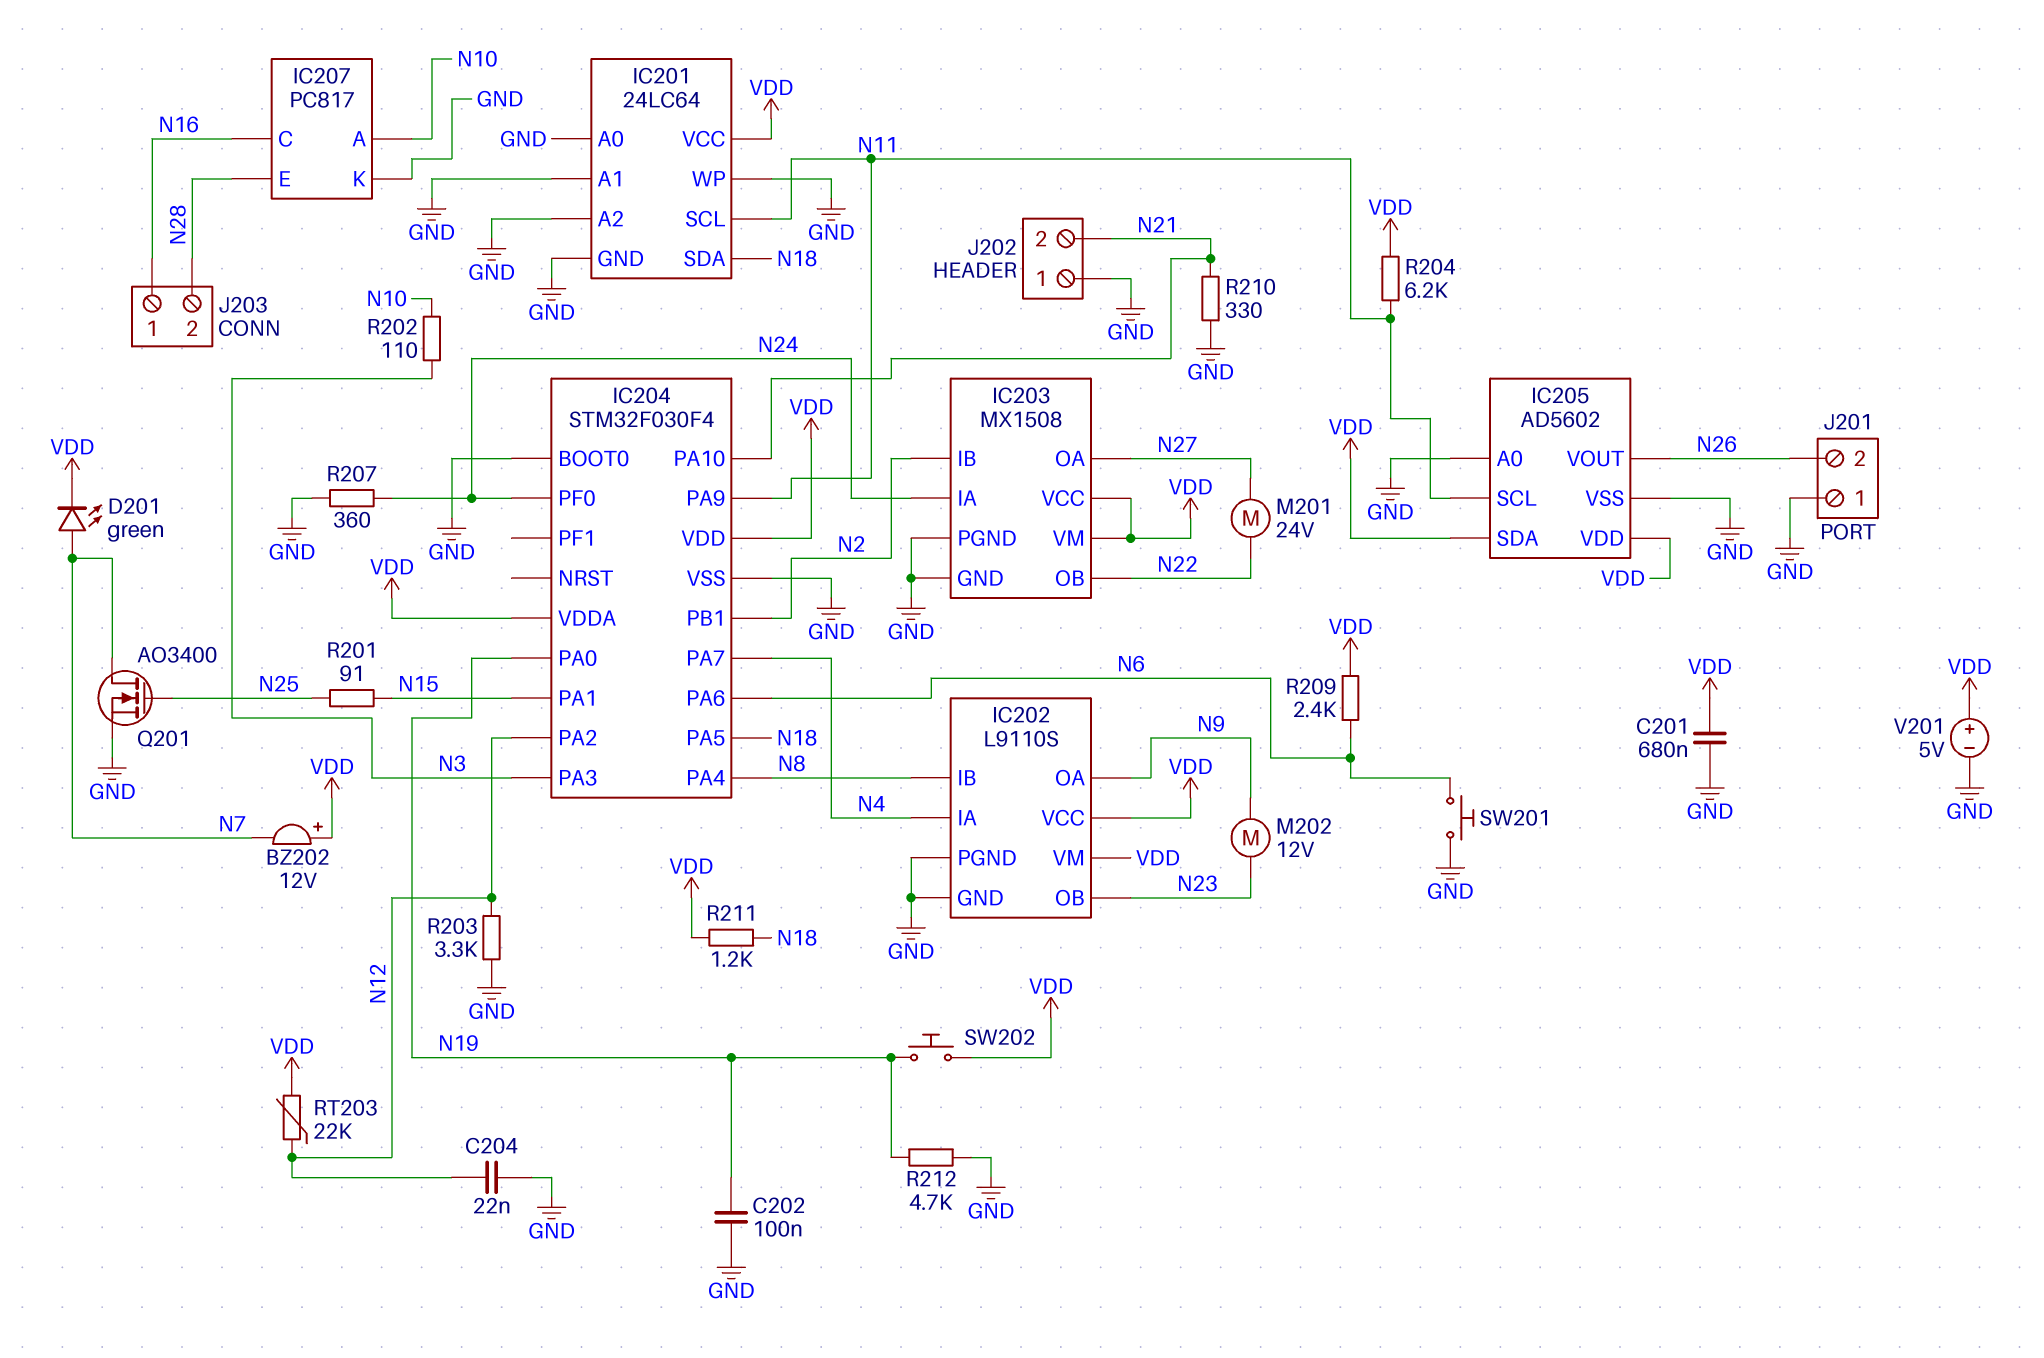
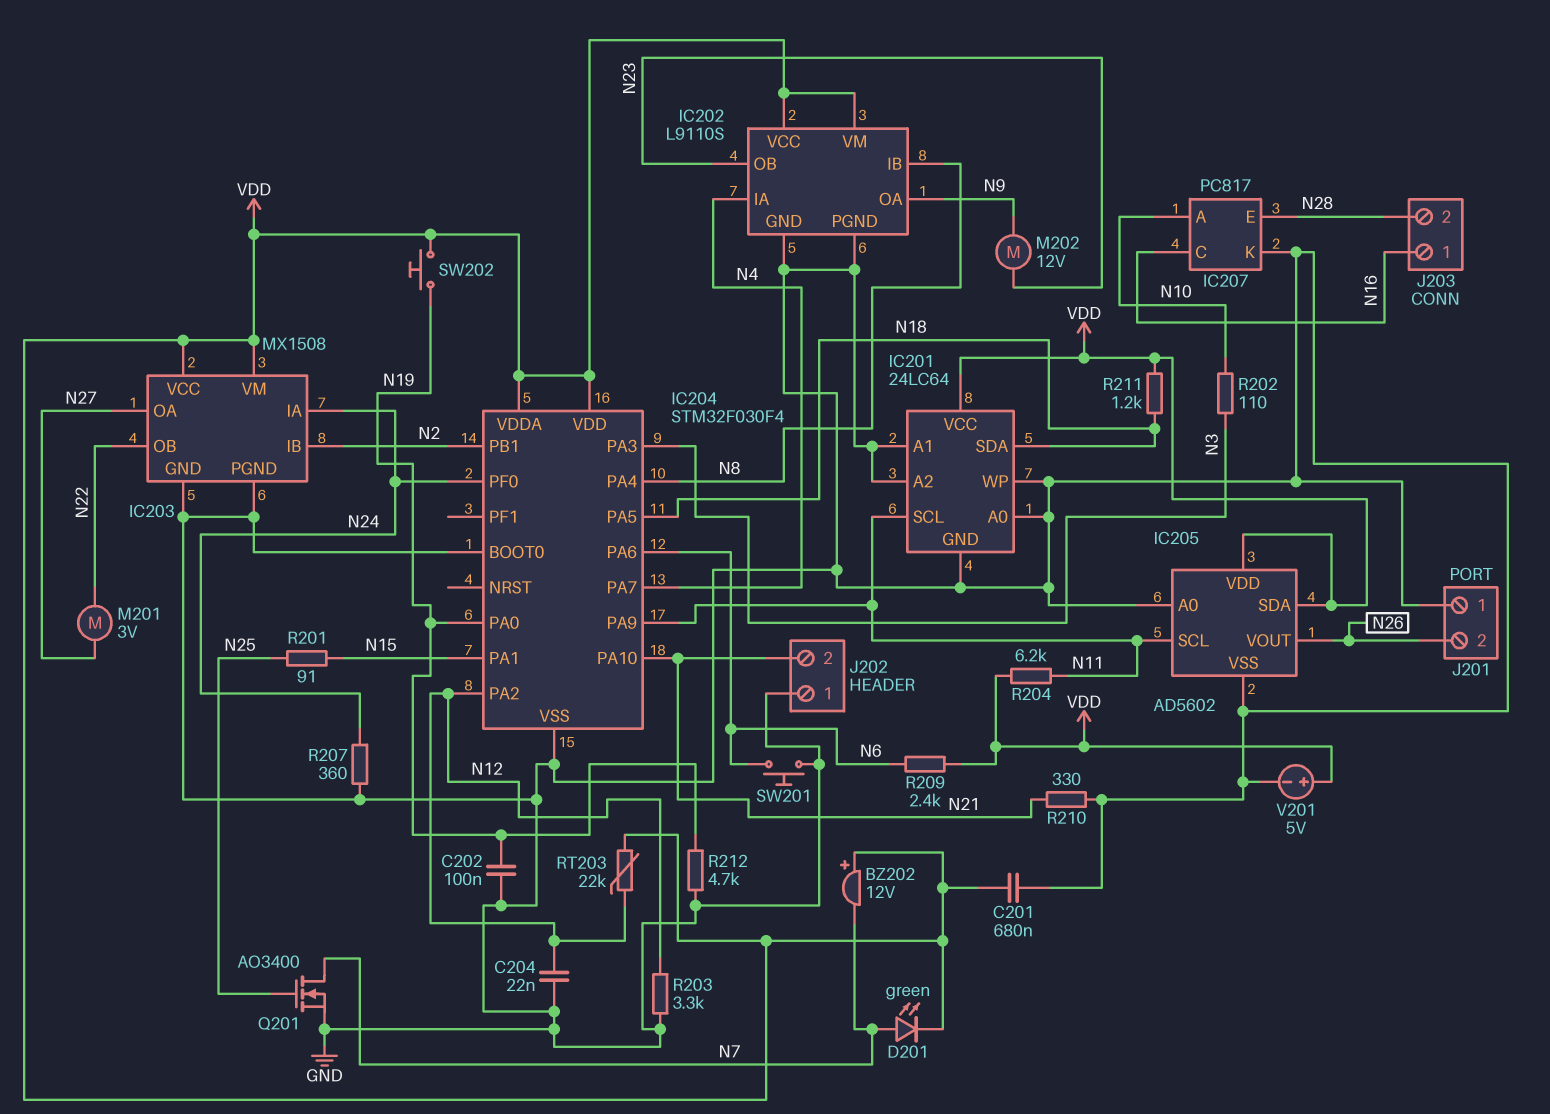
M201: motor 24V (N22, N27) -> motor 3V (N22, N27)

